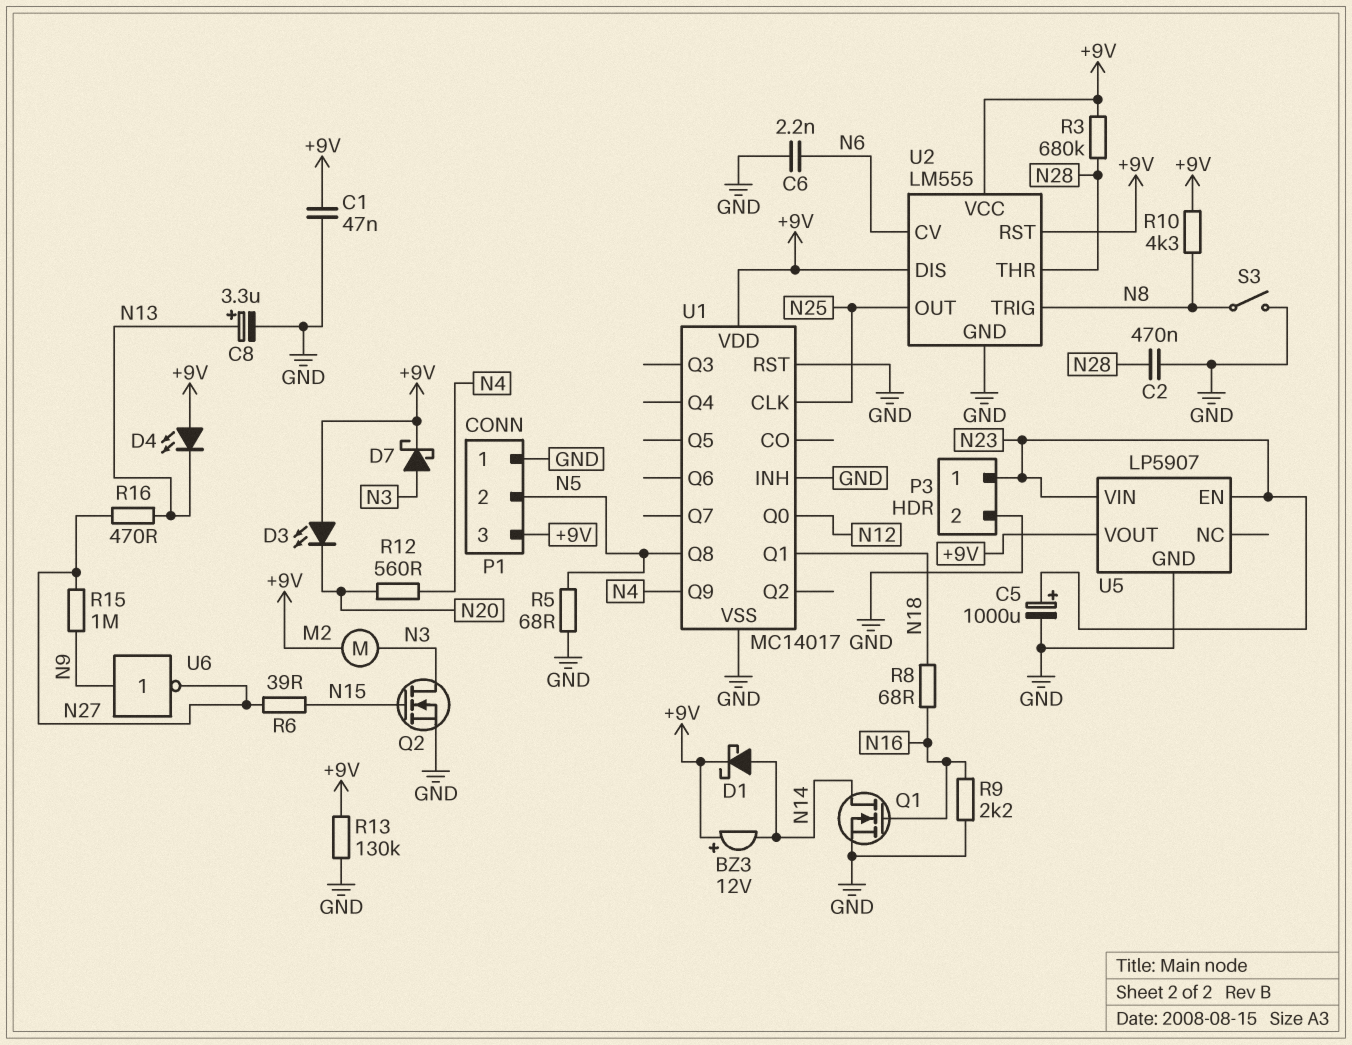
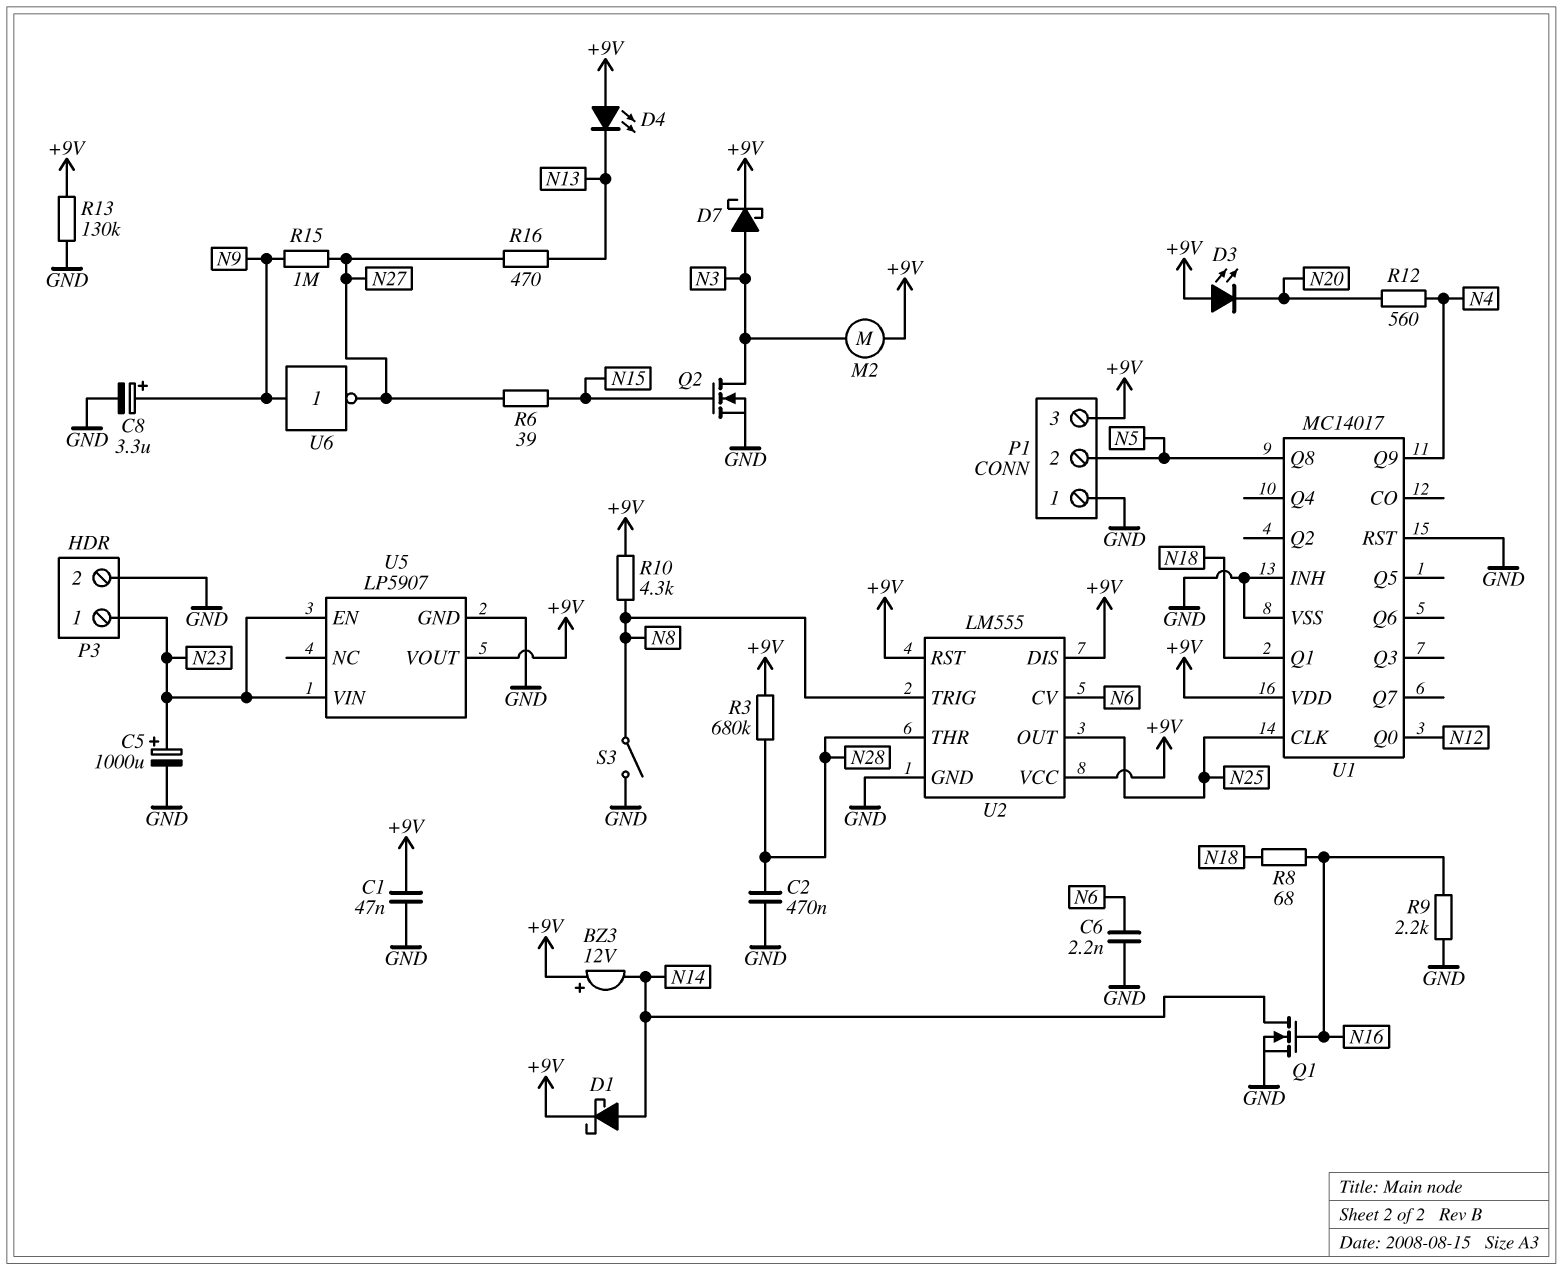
C8: 3.3uF (plus N13, minus GND) -> 3.3uF (plus N9, minus GND)
R5: 68 (GND, N5) -> none

